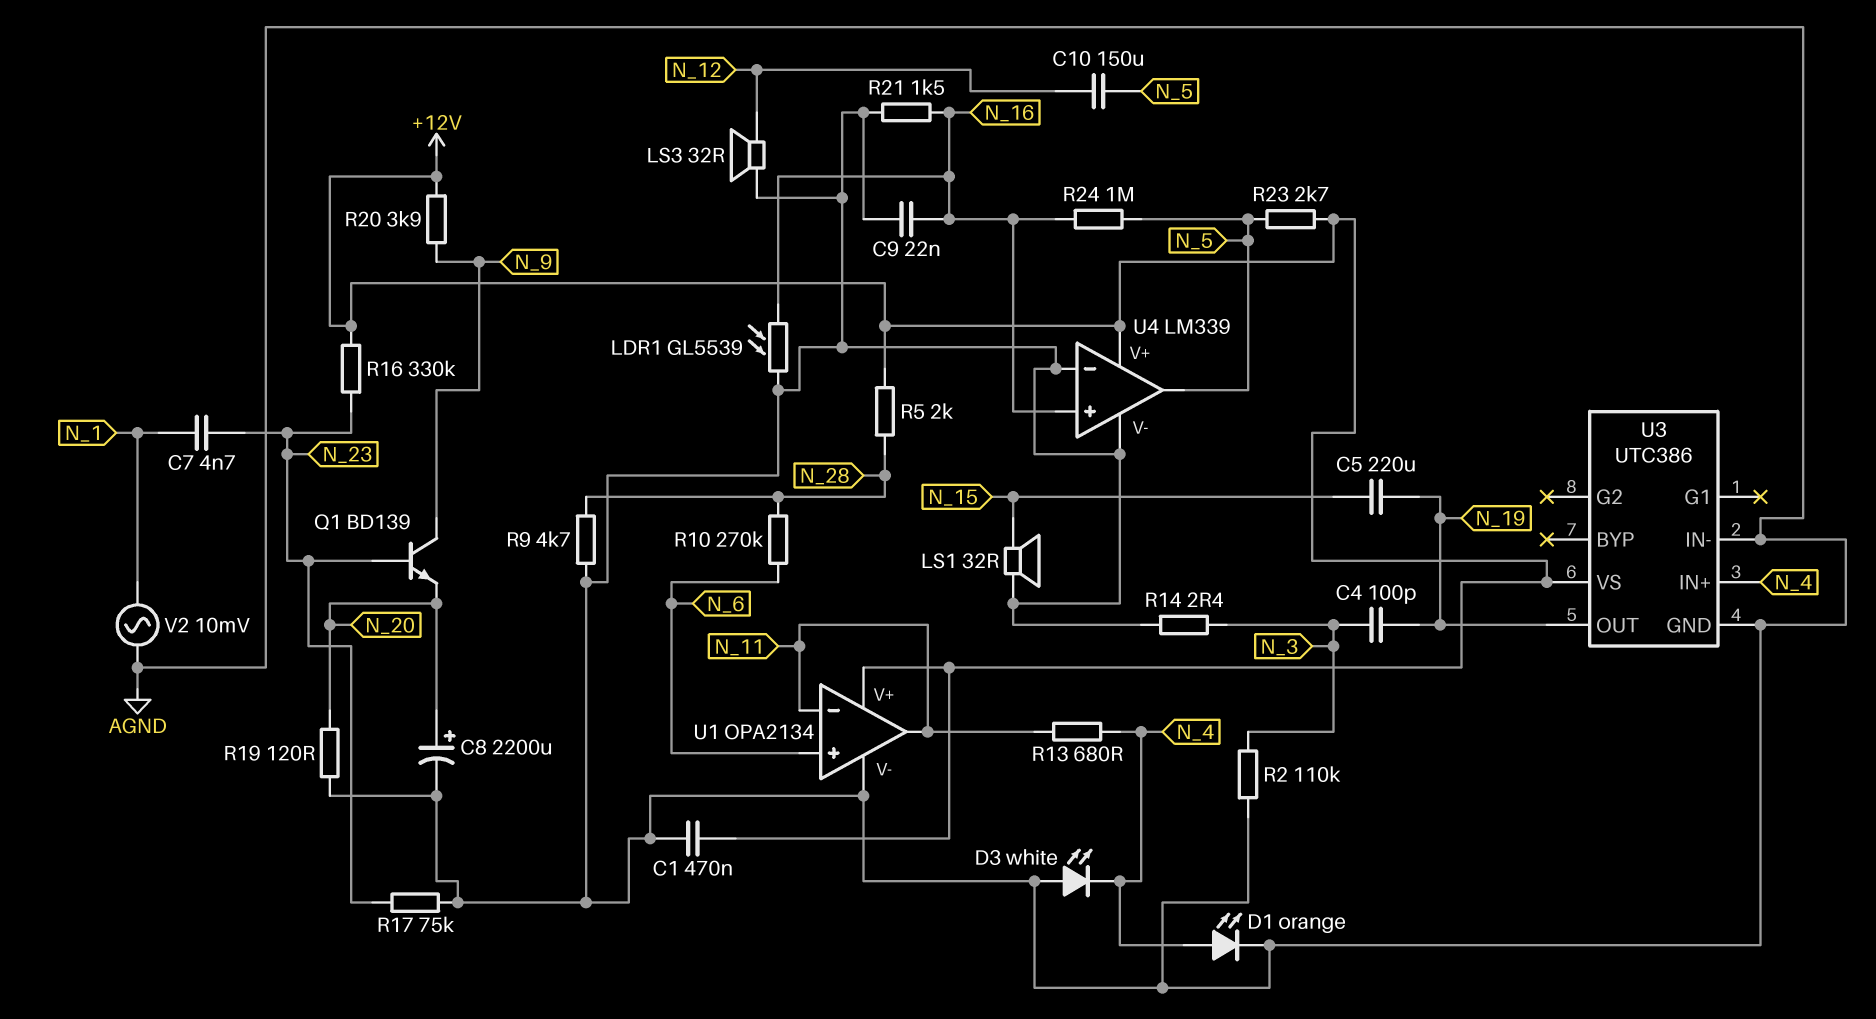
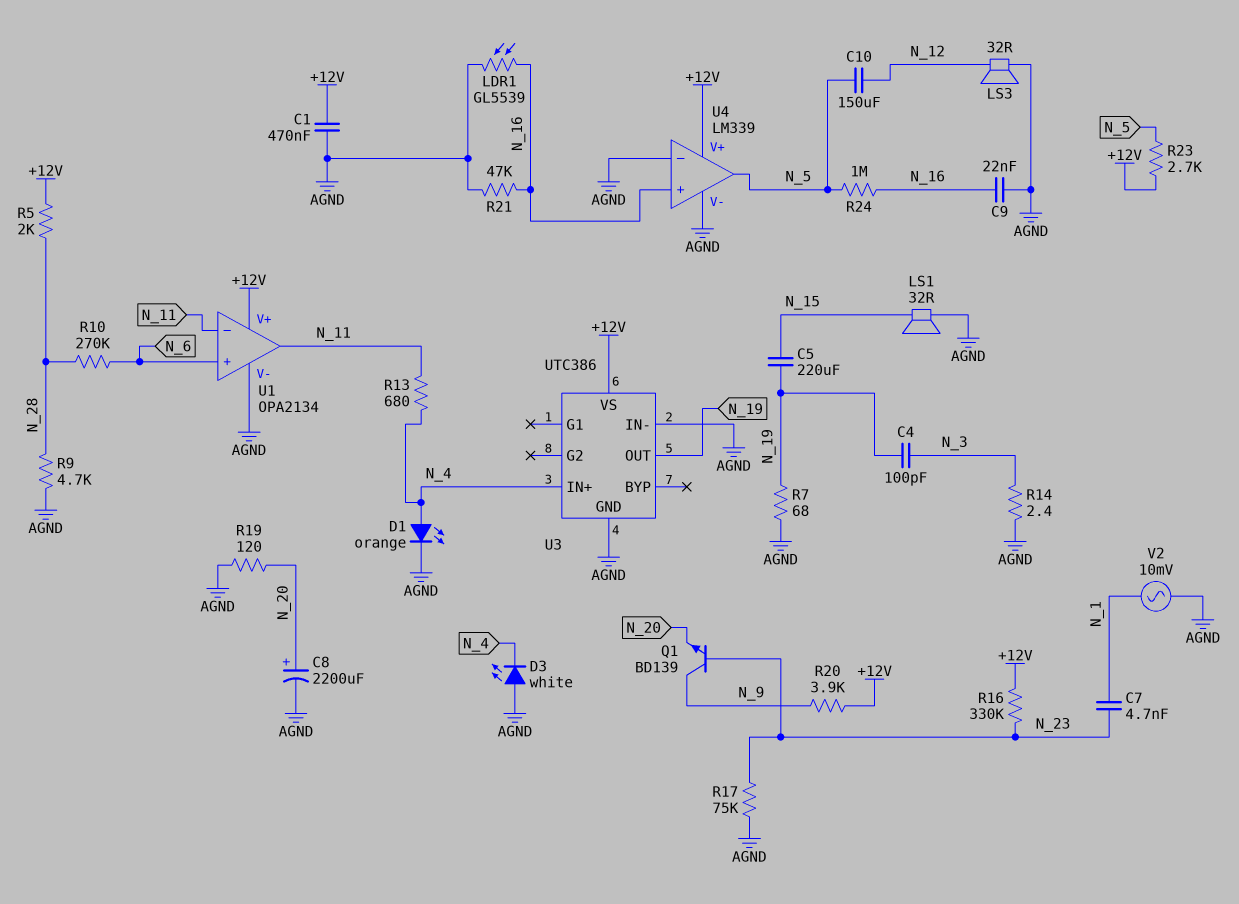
R2: 110k (AGND, N_3) -> none
R7: none -> 68 (AGND, N_19)
R21: 1.5k (AGND, N_16) -> 47k (AGND, N_16)

